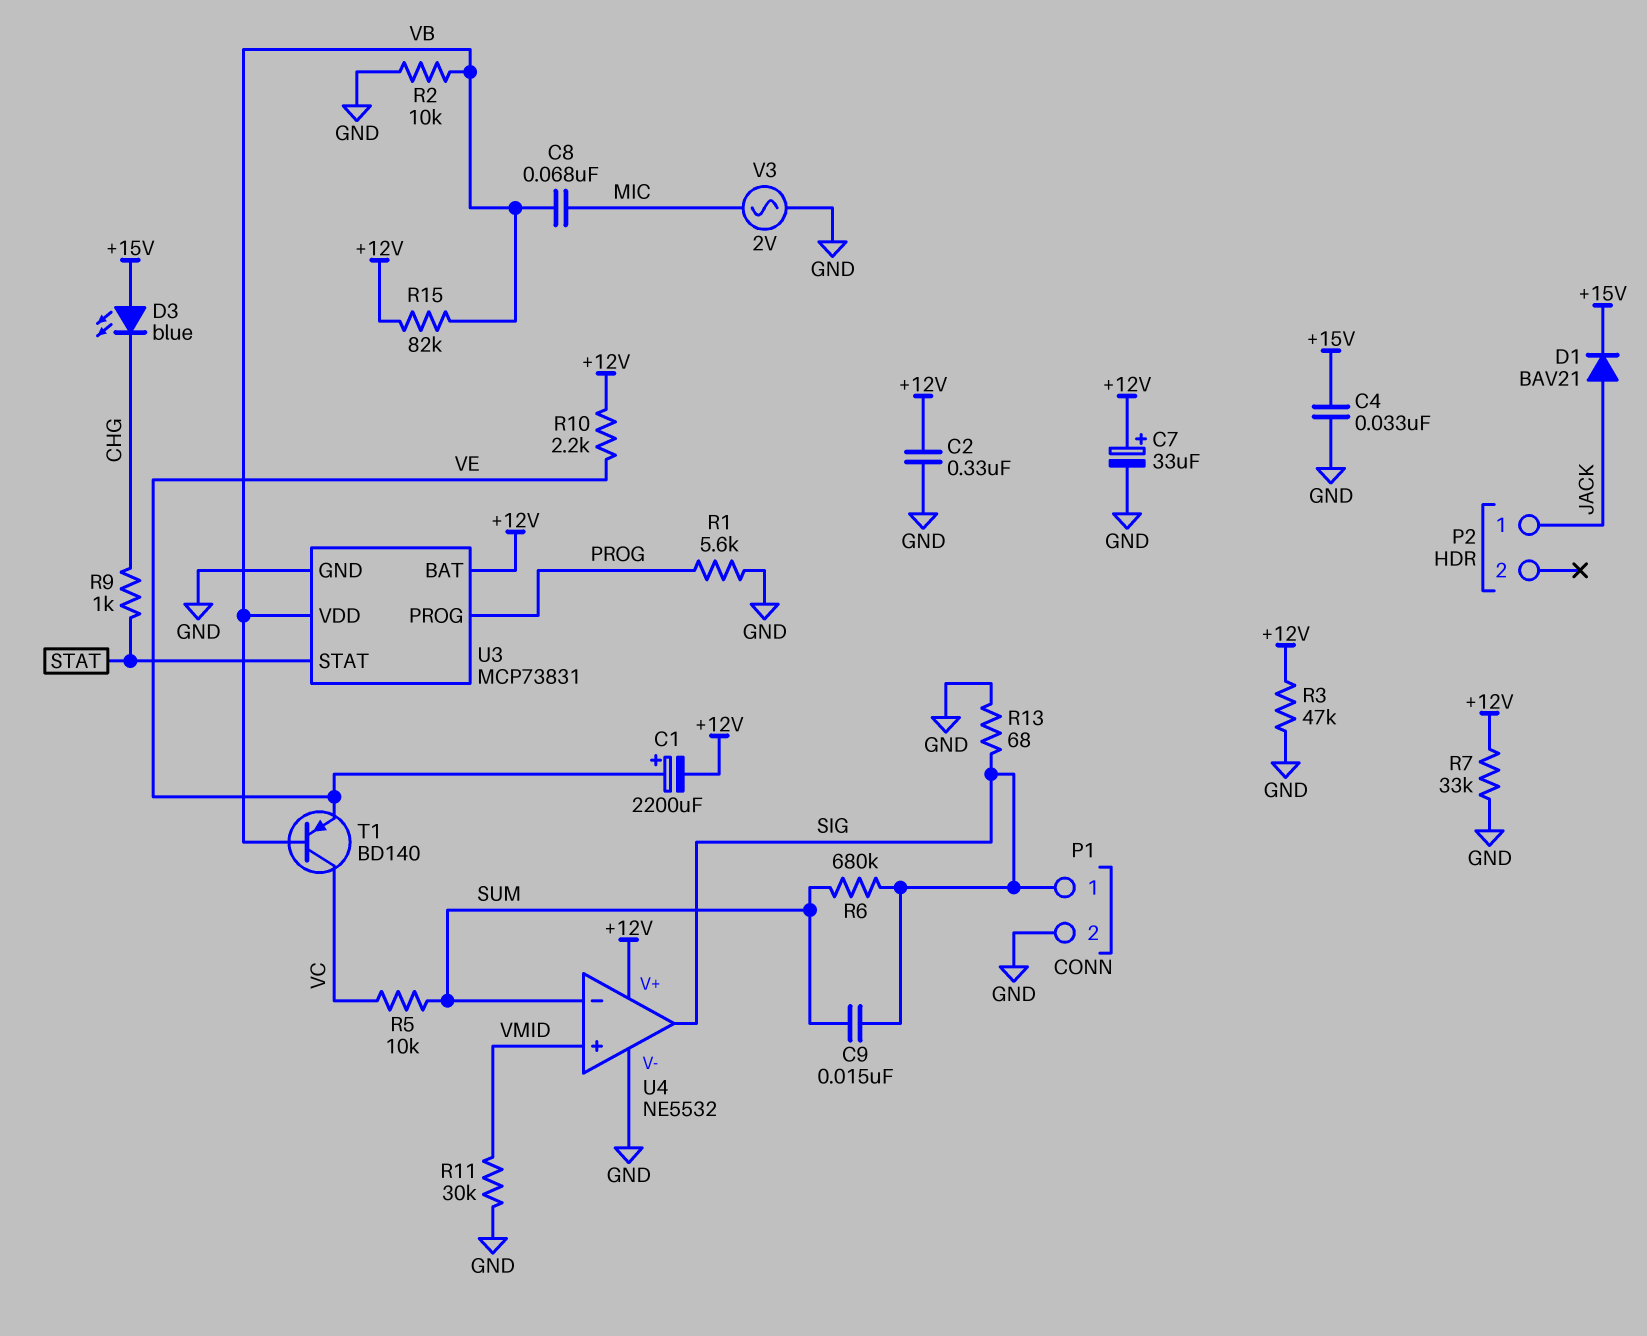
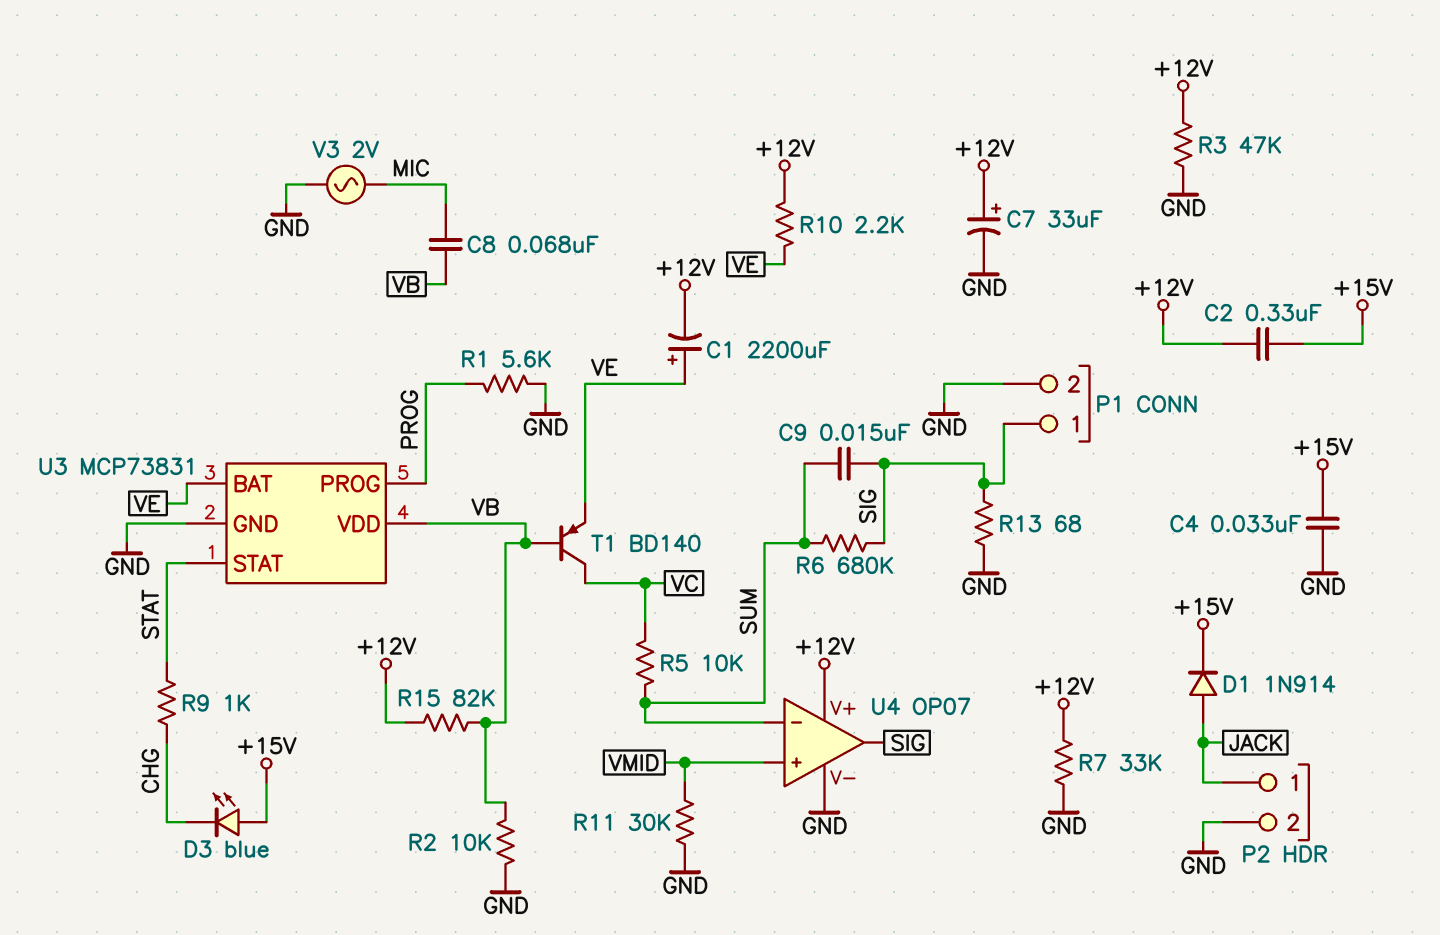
C2: 330nF (+12V, GND) -> 330nF (+12V, +15V)
D1: diode BAV21 (A JACK, K +15V) -> diode 1N914 (A JACK, K +15V)
P2 pin 2: none -> GND
U3 pin BAT: +12V -> VE
U4: NE5532 -> OP07

